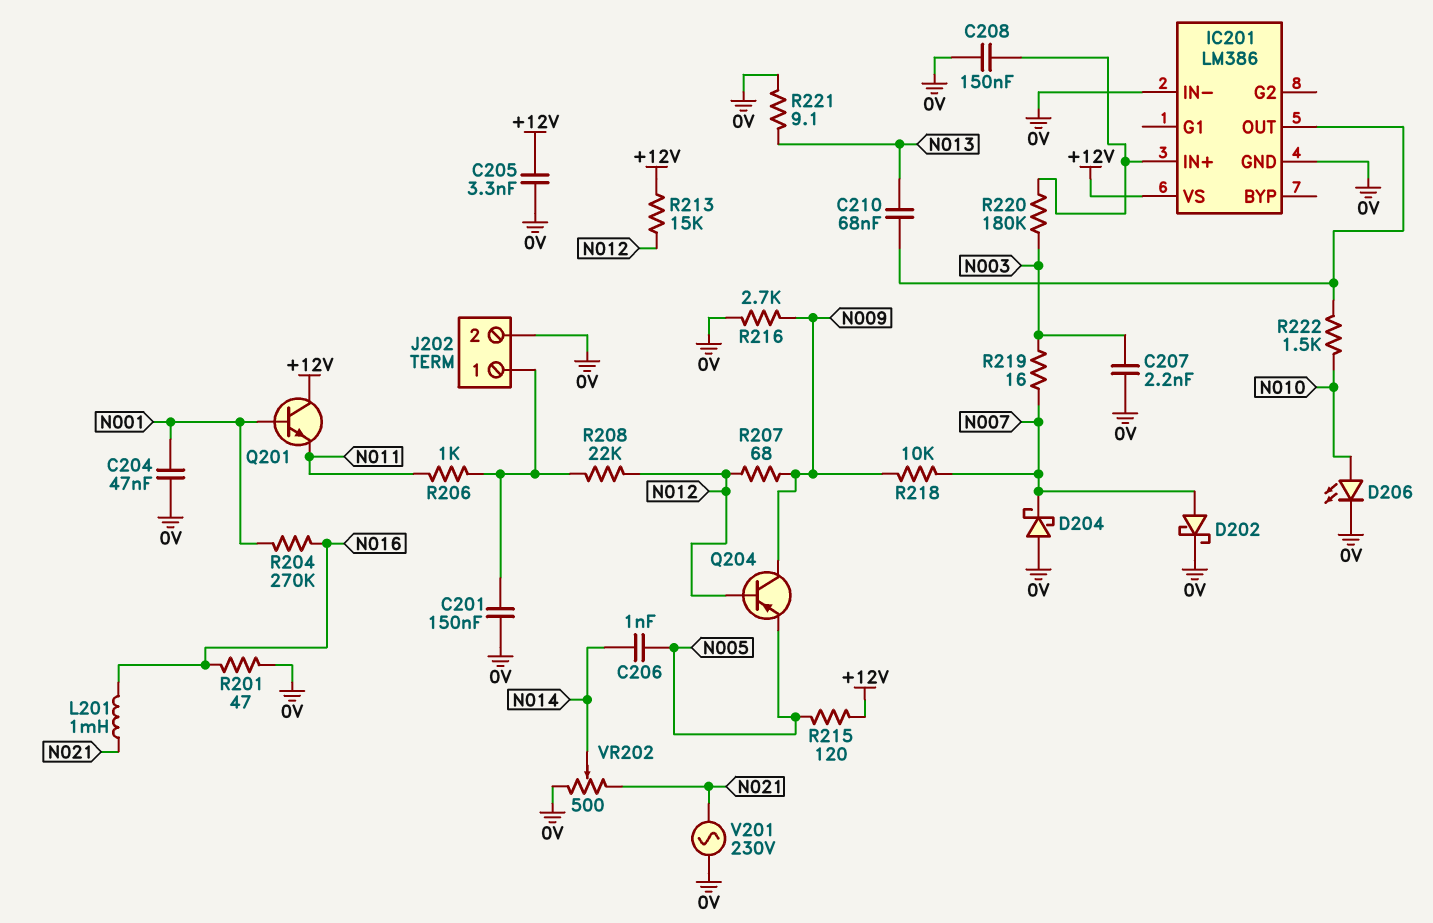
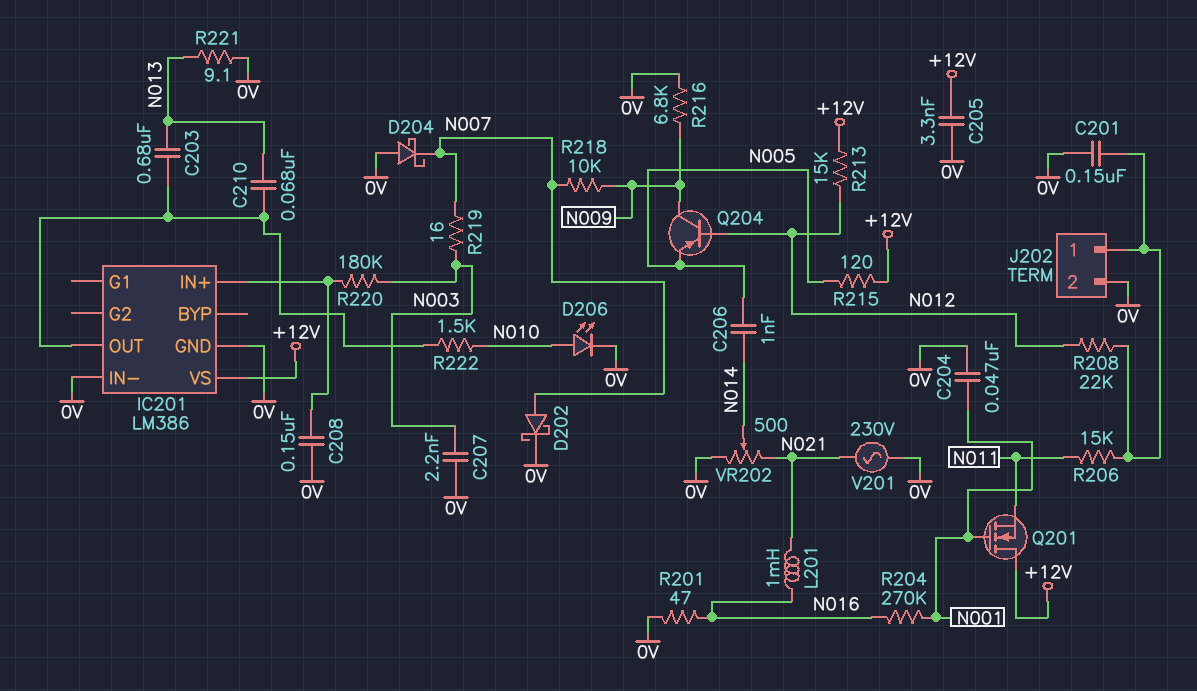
C203: none -> 680nF (IC201/OUT, N013)
Q201: NPN (B N001, C +12V, E N011) -> NMOS (G N001, D +12V, S N011)
R206: 1k (J202/1, N011) -> 15k (J202/1, N011)
R207: 68 (N009, N012) -> none
R216: 2.7k (0V, N009) -> 6.8k (0V, N009)

